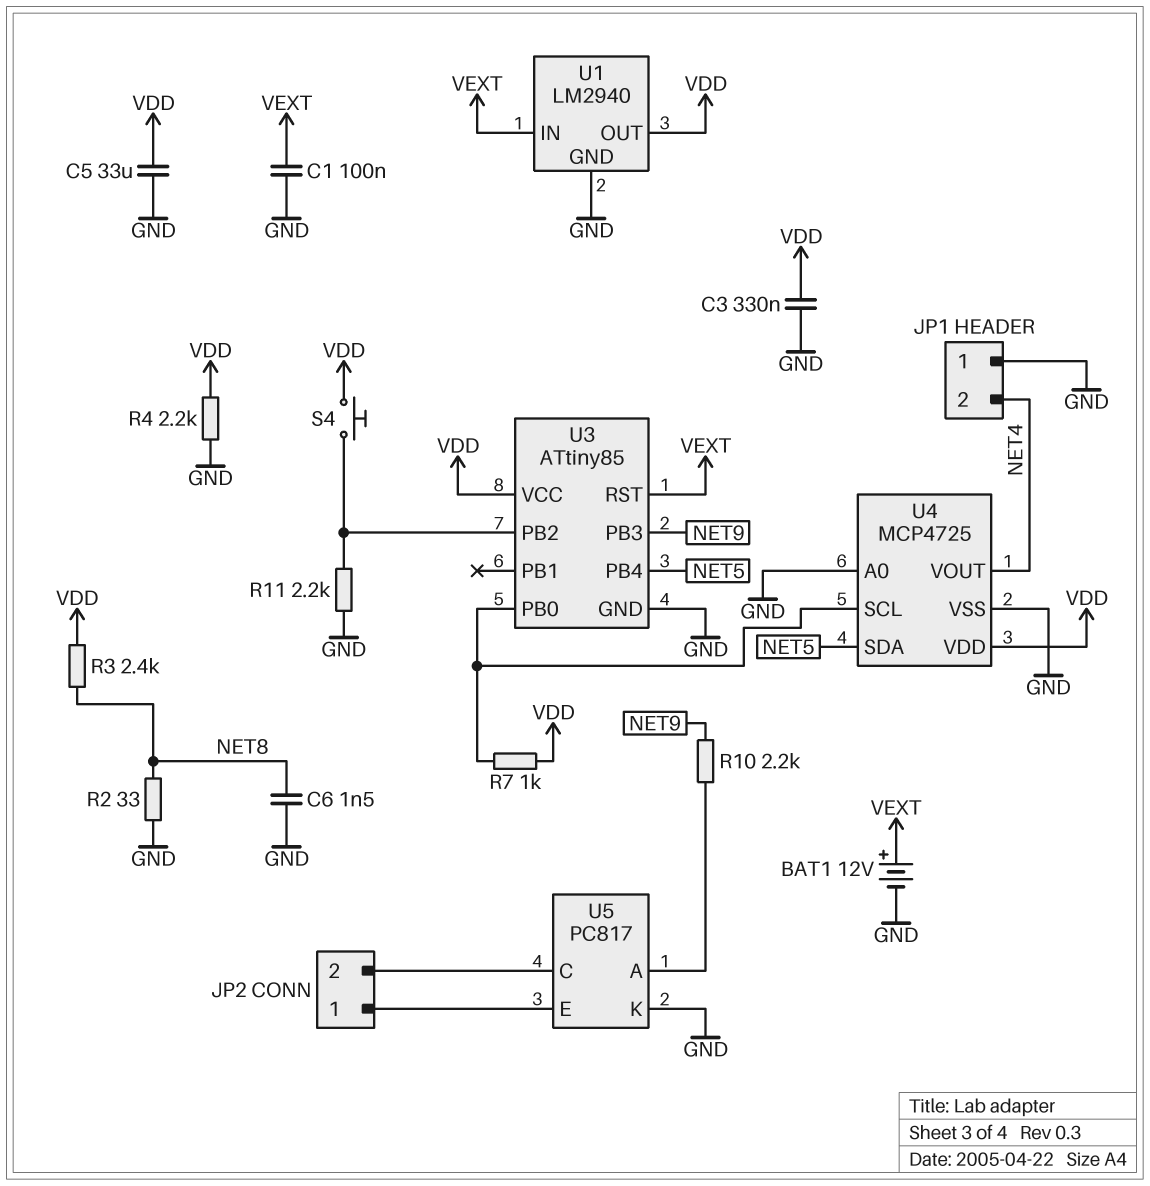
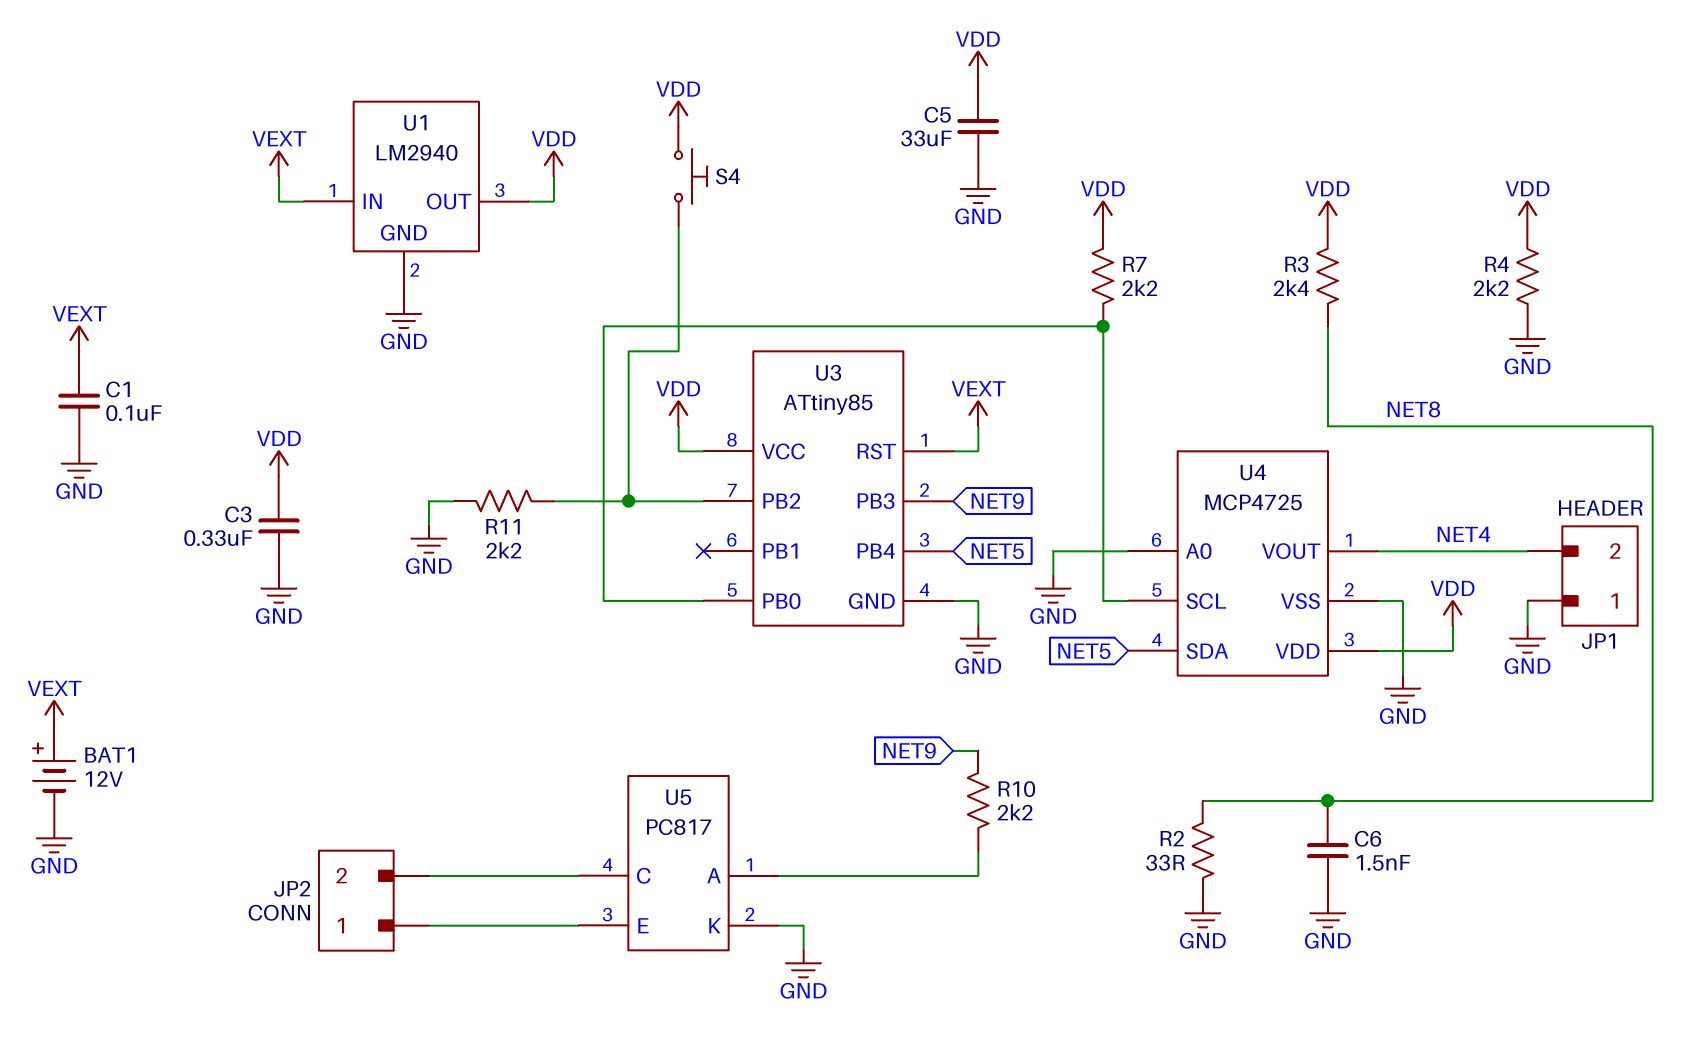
R7: 1k (U3/PB0, VDD) -> 2.2k (U3/PB0, VDD)

